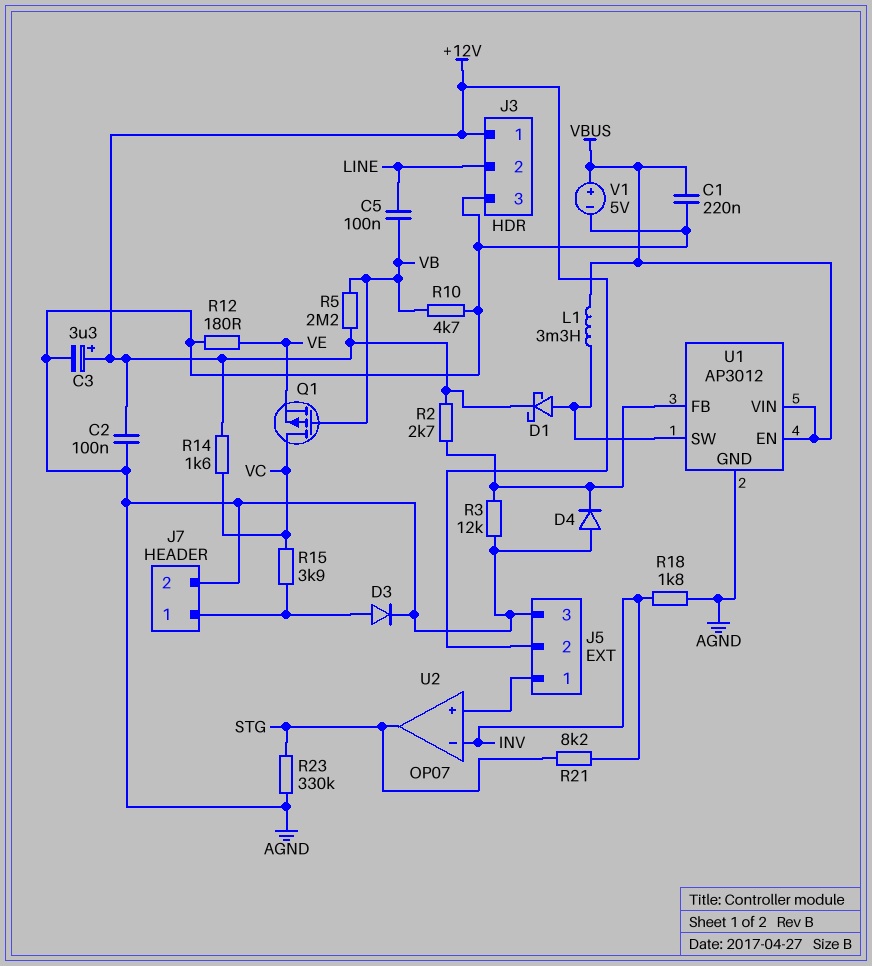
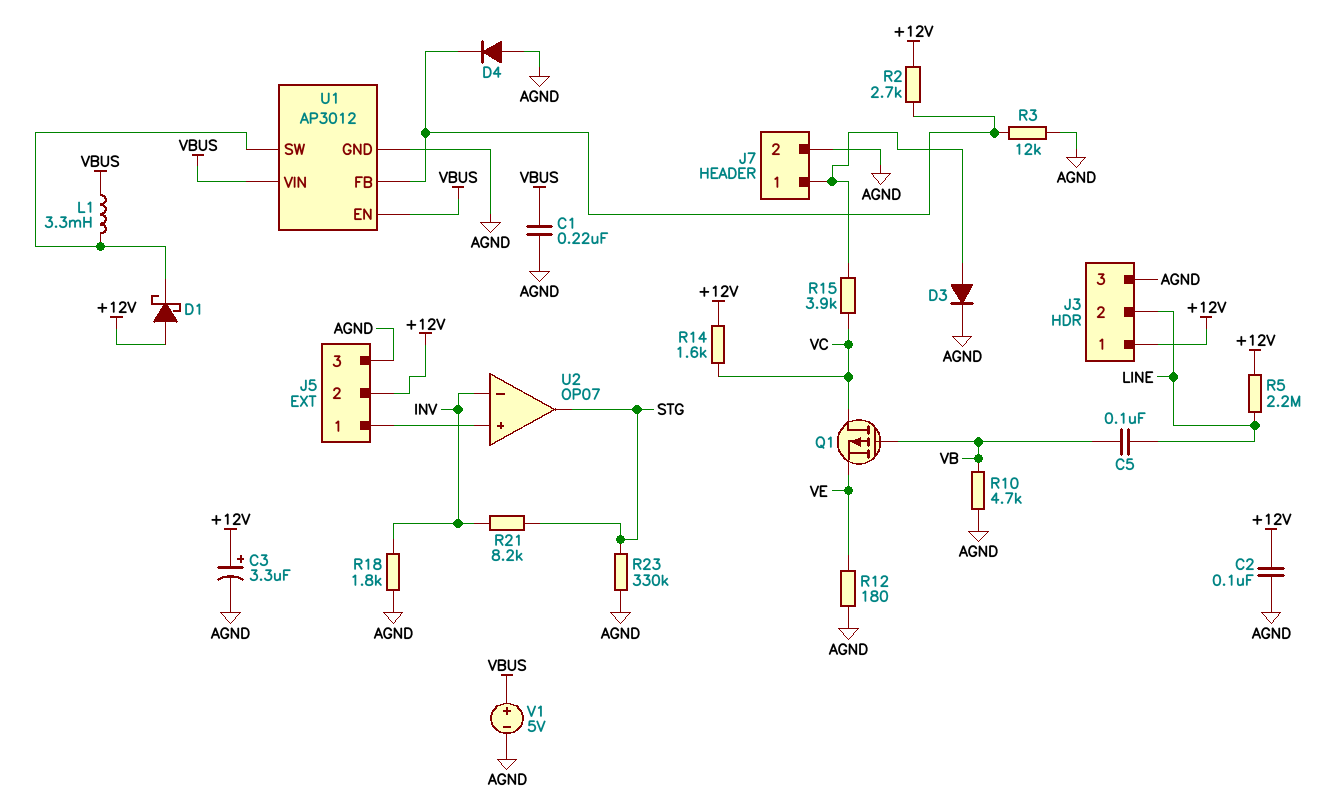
D1: schottky (A U1/SW, K +12V) -> schottky (A +12V, K U1/SW)
R5: 2.2M (+12V, VB) -> 2.2M (+12V, LINE)

